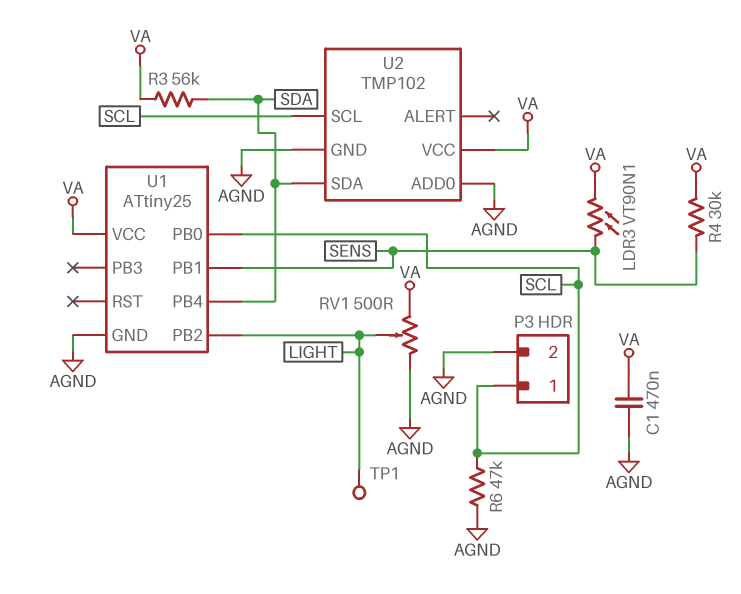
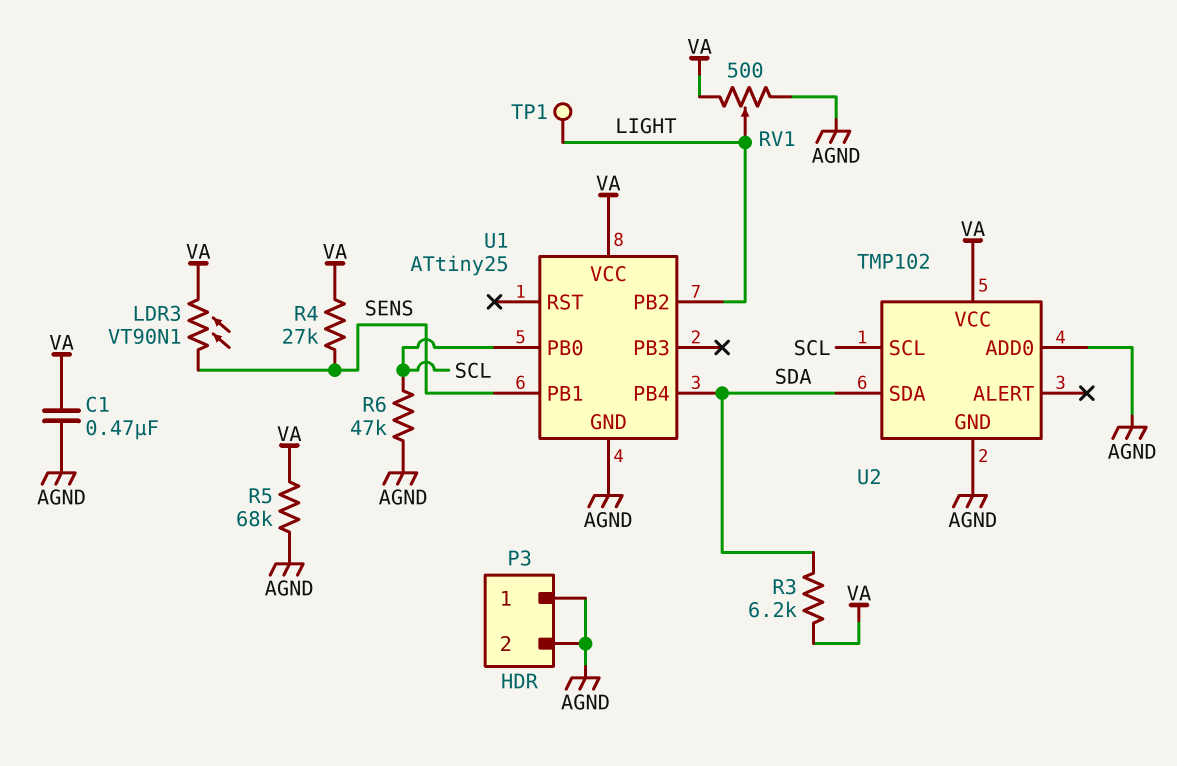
P3 pin 1: SCL -> AGND
R3: 56k (SDA, VA) -> 6.2k (SDA, VA)
R4: 30k (SENS, VA) -> 27k (SENS, VA)
R5: none -> 68k (AGND, VA)

